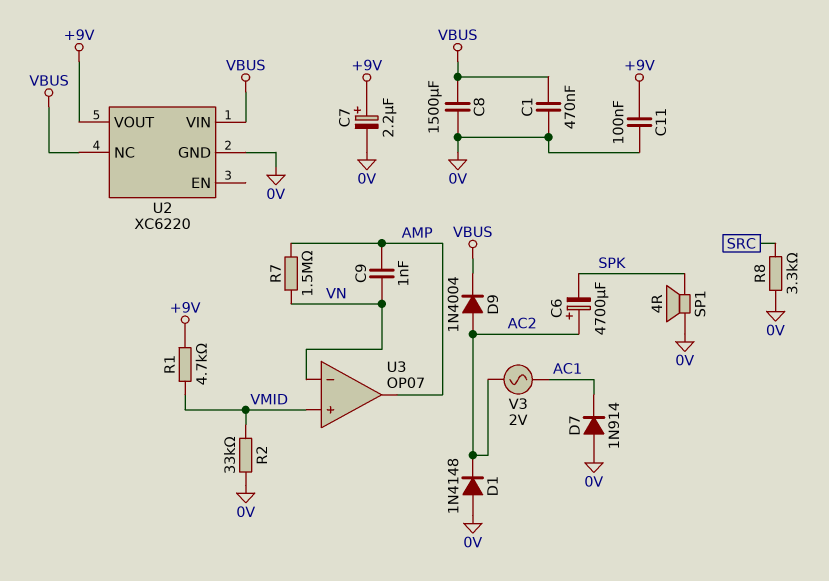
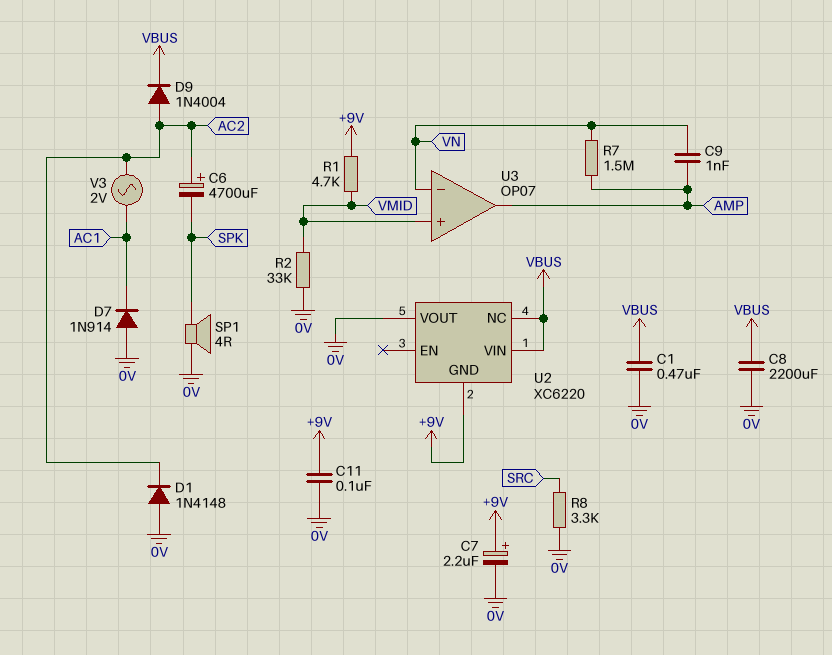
C8: 1500uF (0V, VBUS) -> 2200uF (0V, VBUS)
U2 pin GND: 0V -> +9V
U2 pin VOUT: +9V -> 0V

